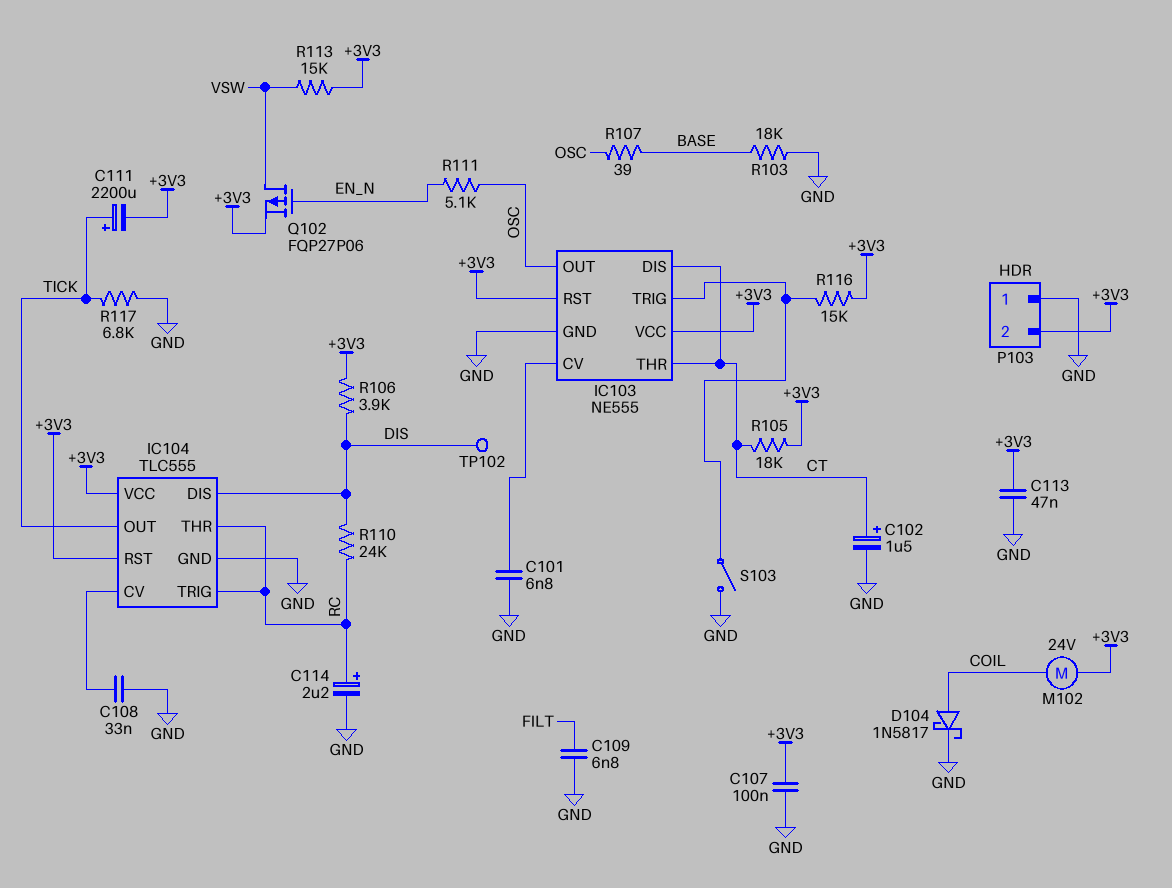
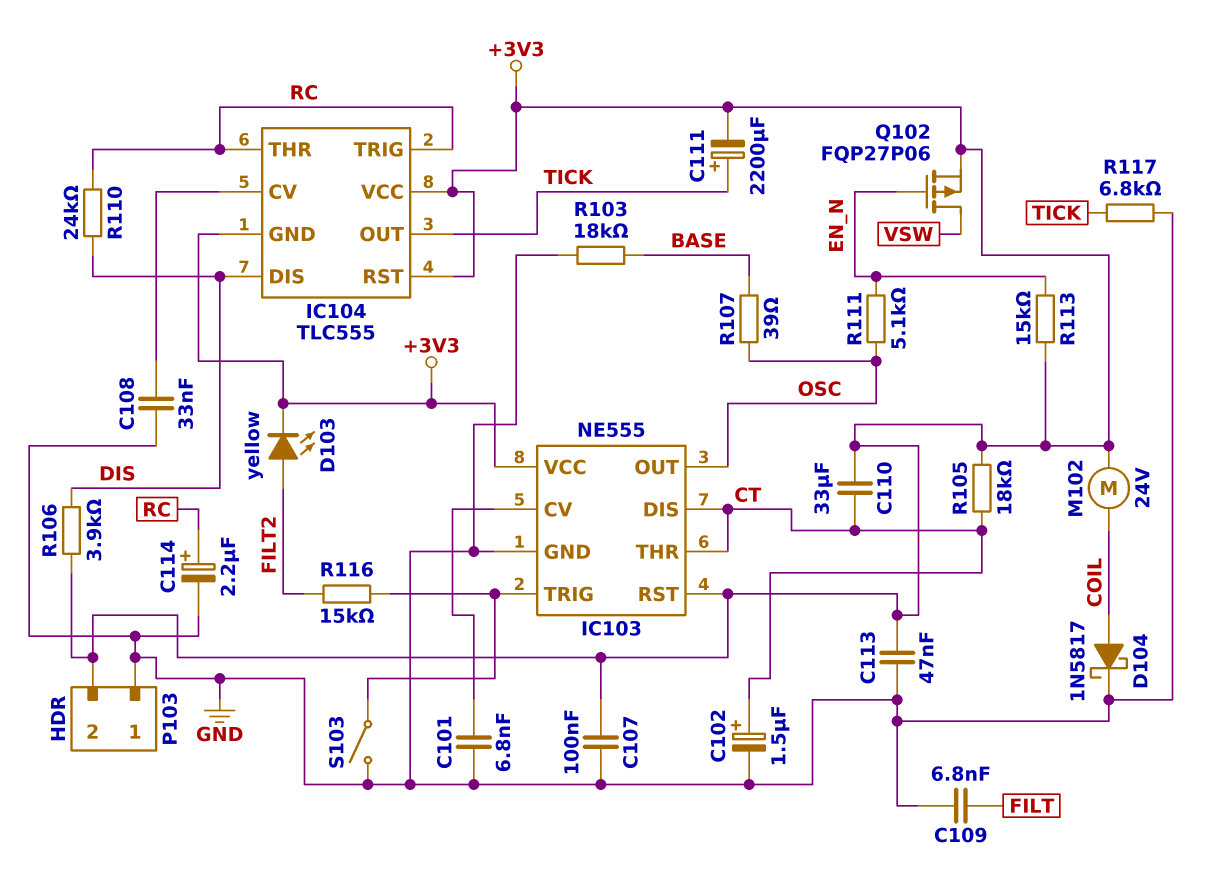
C110: none -> 33uF (+3V3, CT)
D103: none -> LED yellow (A FILT2, K +3V3)
IC104 pin GND: GND -> +3V3
R113: 15k (+3V3, VSW) -> 15k (+3V3, EN_N)
R116: 15k (+3V3, IC103/TRIG) -> 15k (FILT2, IC103/TRIG)
TP102: test point (DIS) -> none

